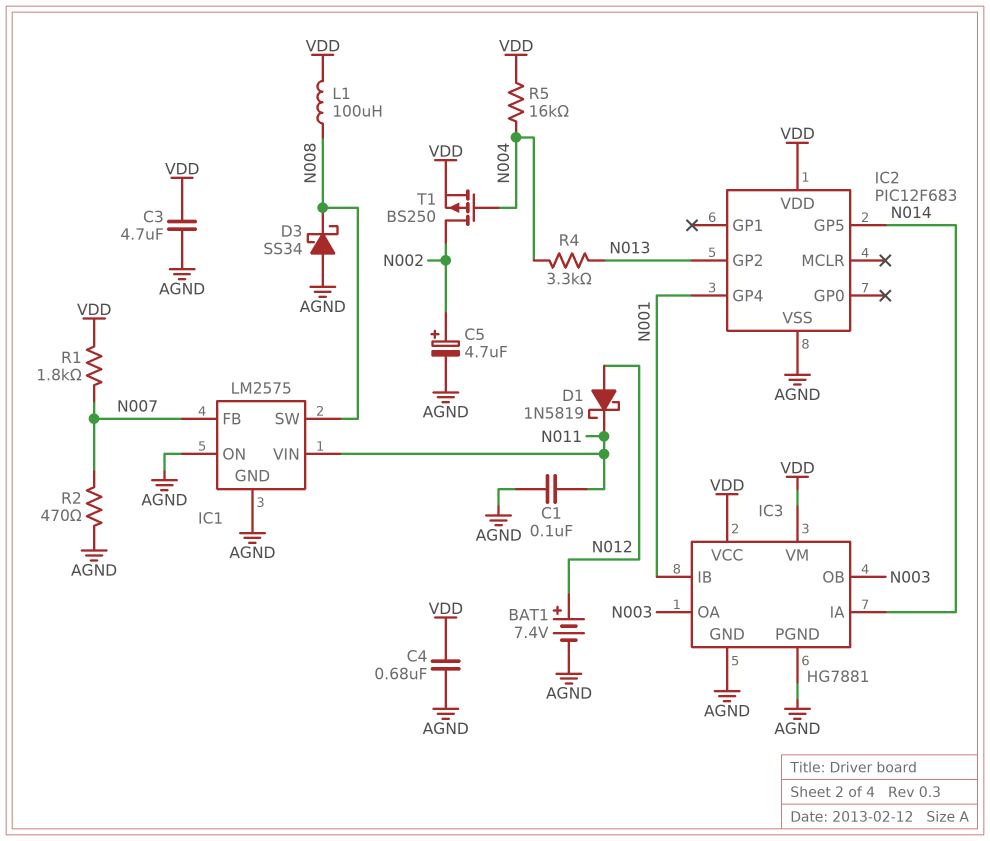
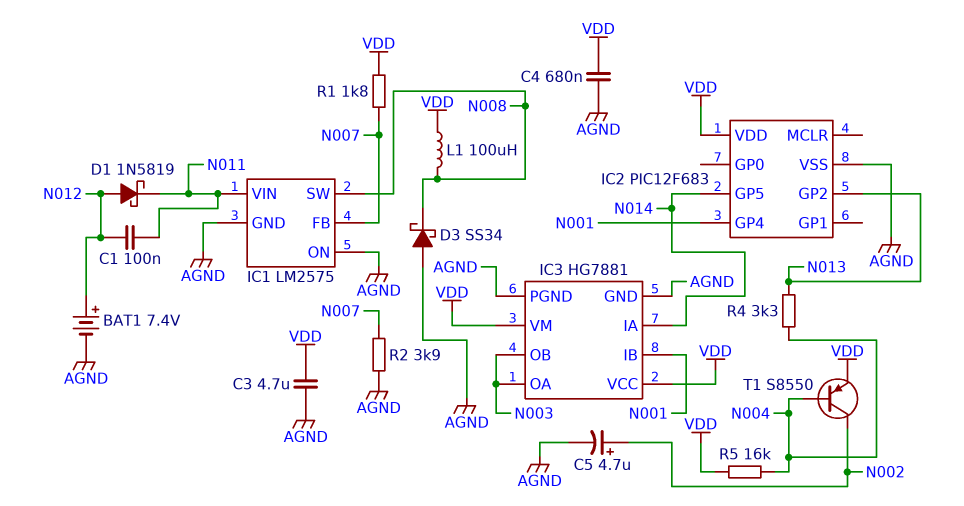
C1: 100nF (AGND, N011) -> 100nF (N011, N012)
R2: 470 (AGND, N007) -> 3.9k (AGND, N007)
T1: PMOS BS250 (G N004, D N002, S VDD) -> PNP S8550 (B N004, C N002, E VDD)

